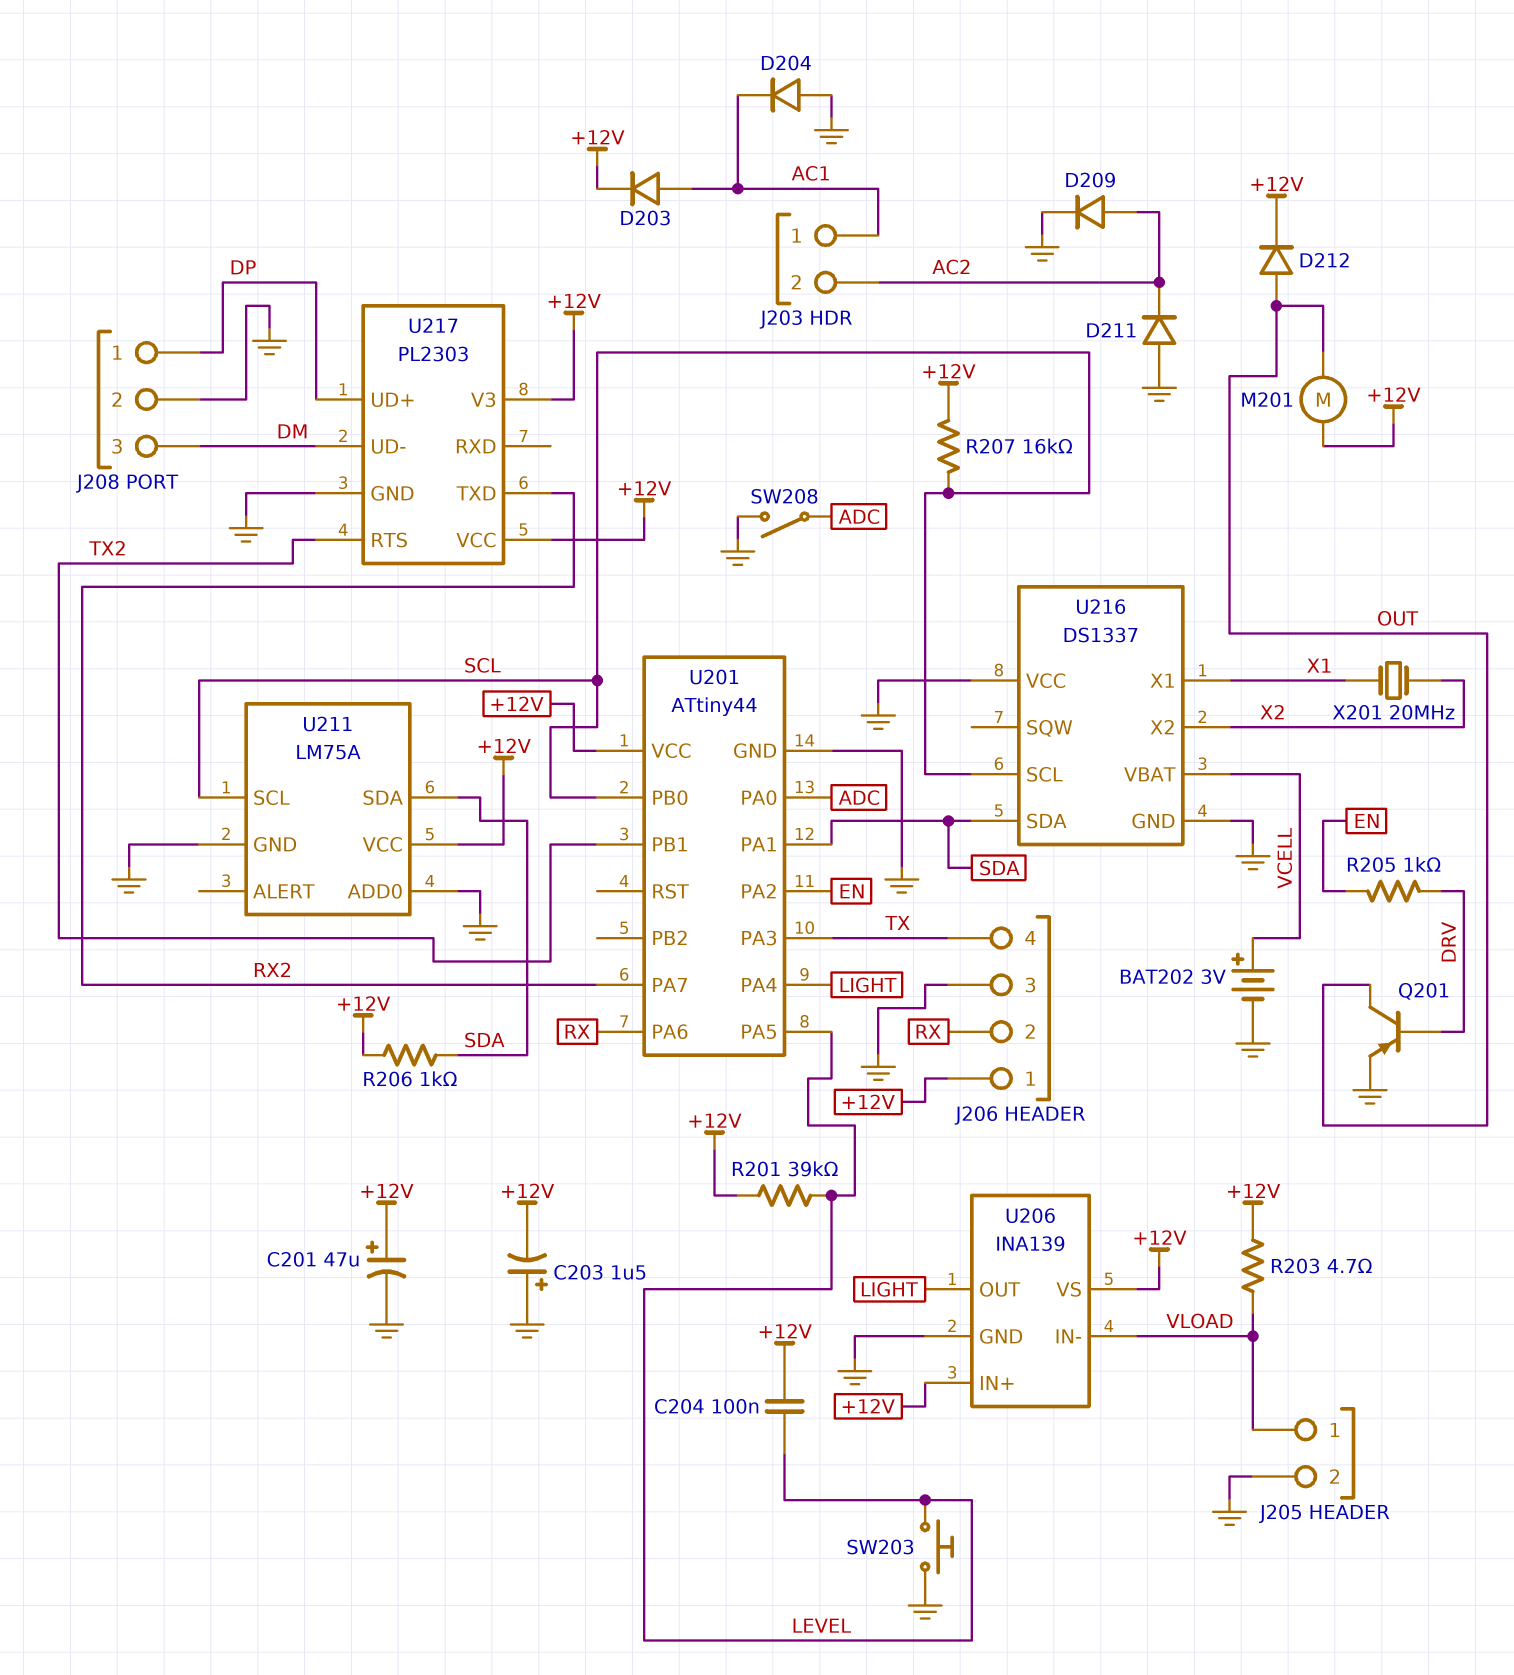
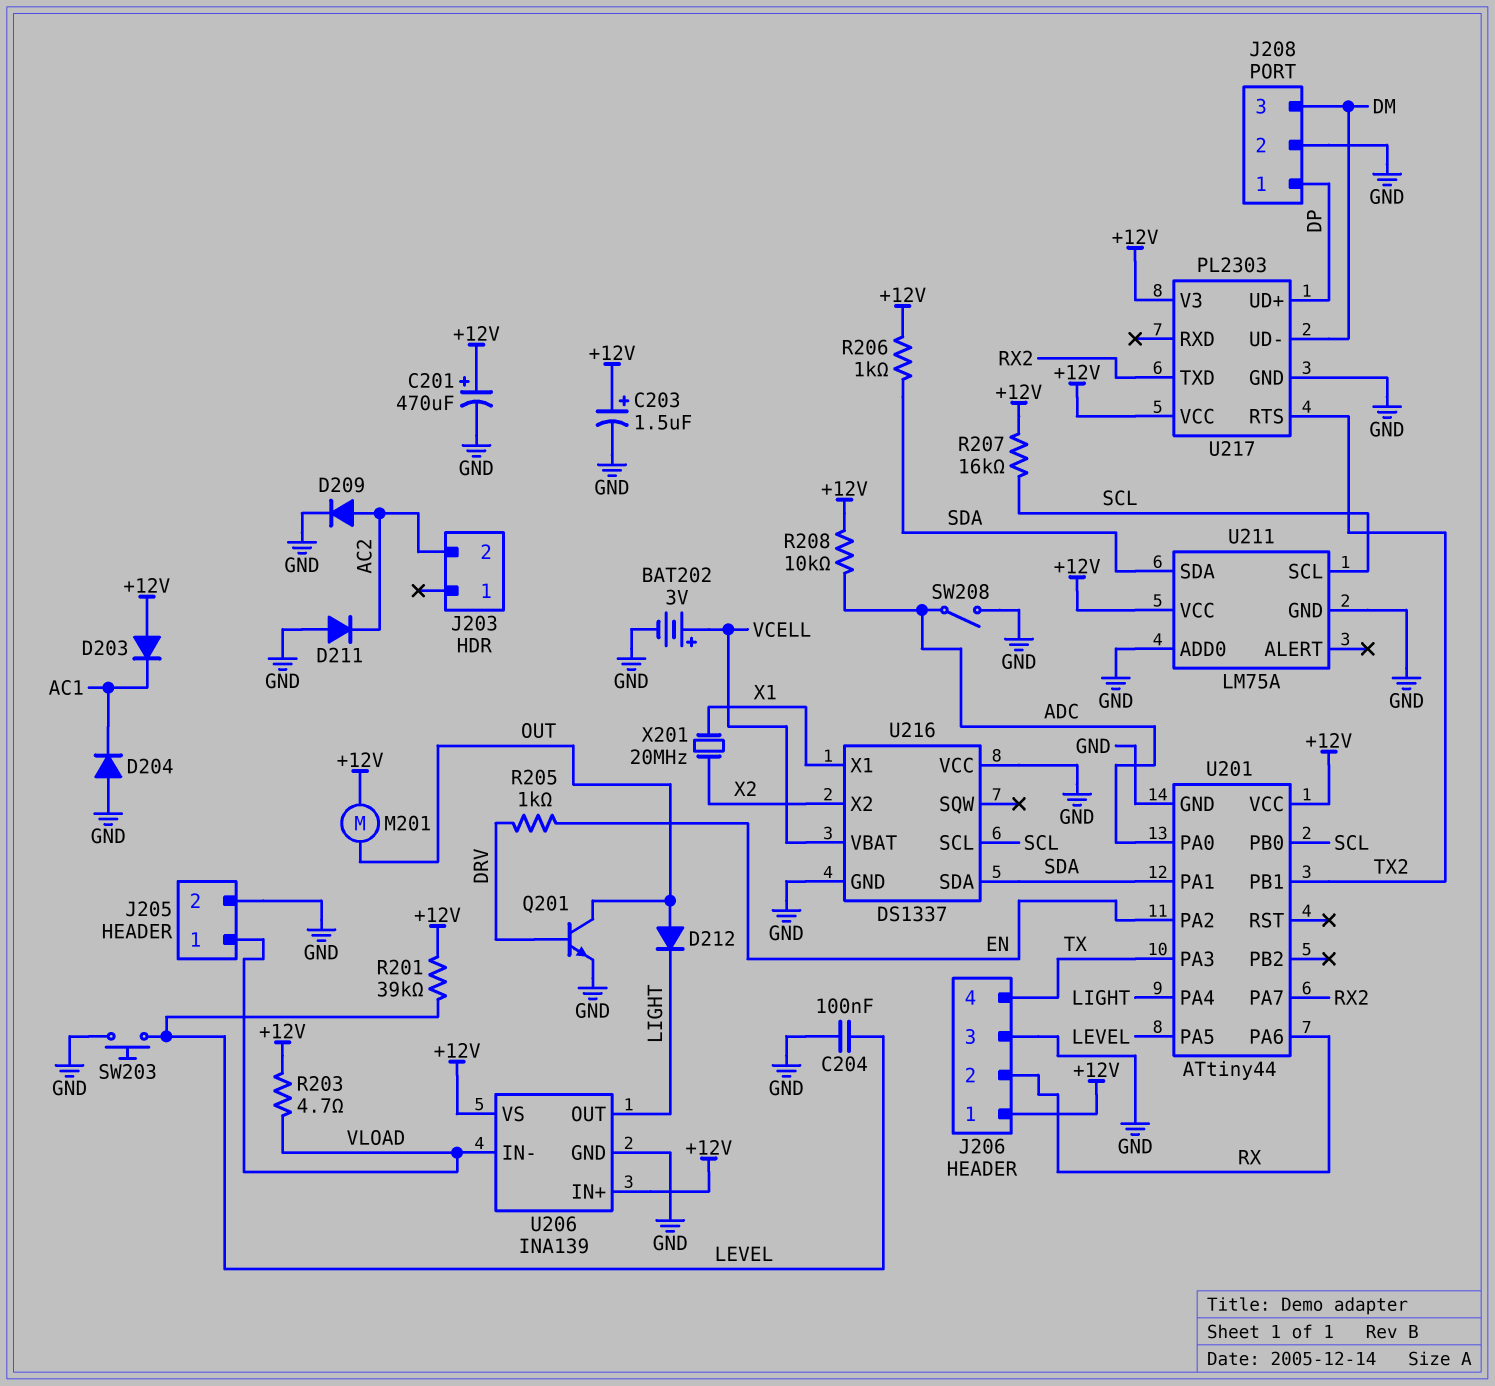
C201: 47uF (plus +12V, minus GND) -> 470uF (plus +12V, minus GND)
C203: 1.5uF (plus GND, minus +12V) -> 1.5uF (plus +12V, minus GND)
C204: 100nF (+12V, LEVEL) -> 100nF (GND, LEVEL)
D203: diode (A AC1, K +12V) -> diode (A +12V, K AC1)
D212: diode (A OUT, K +12V) -> diode (A OUT, K LIGHT)
J203 pin 1: AC1 -> none
Q201: PNP (B DRV, C OUT, E GND) -> NPN (B DRV, C OUT, E GND)
R208: none -> 10k (+12V, ADC)

